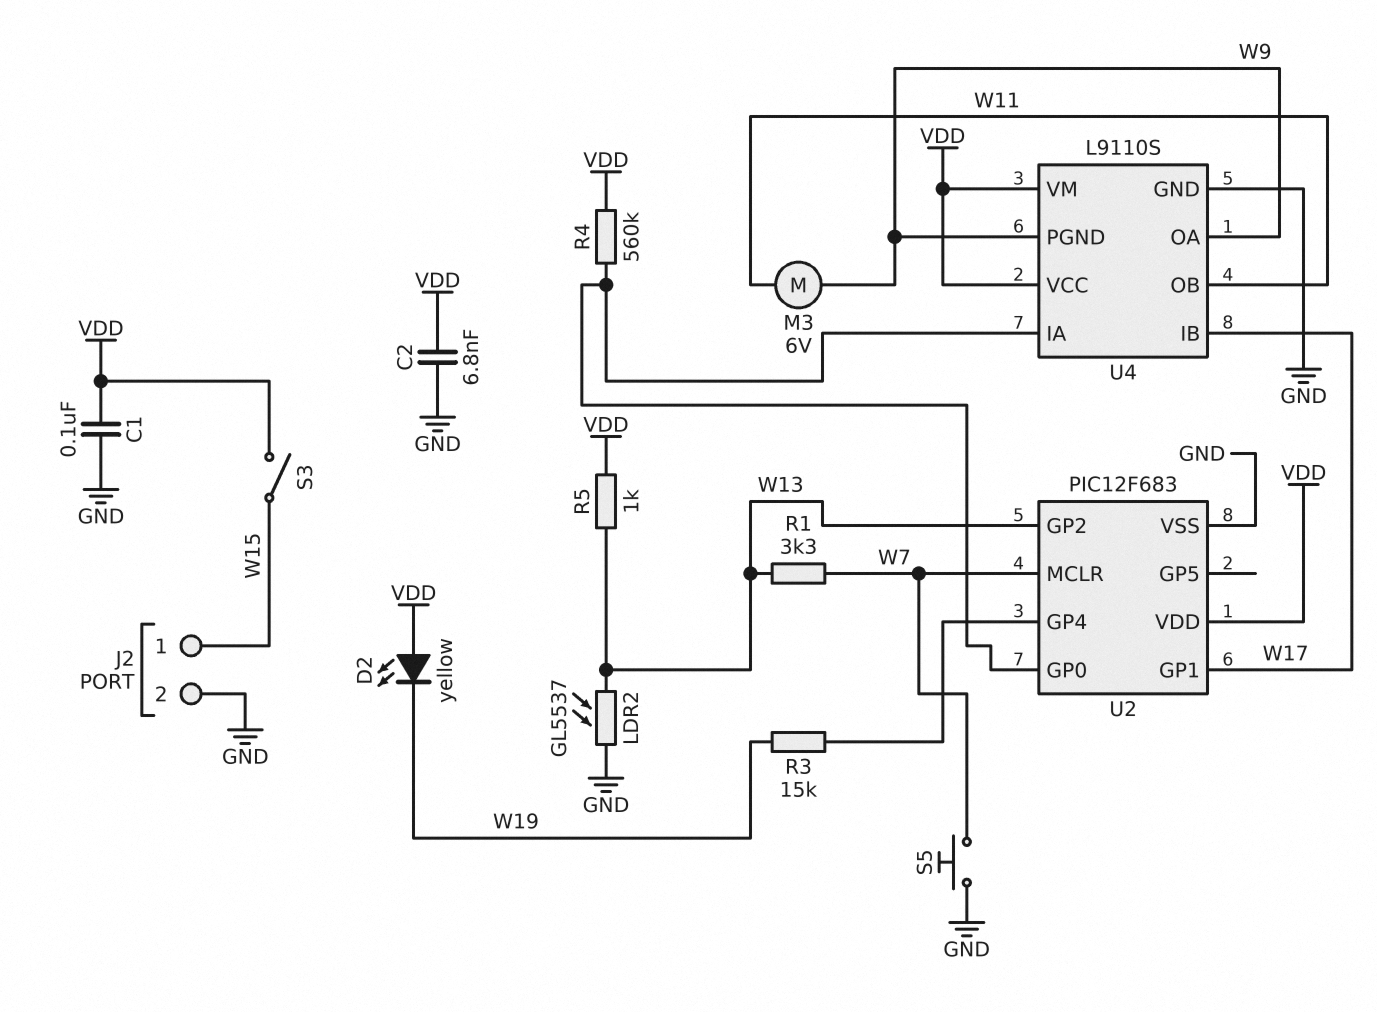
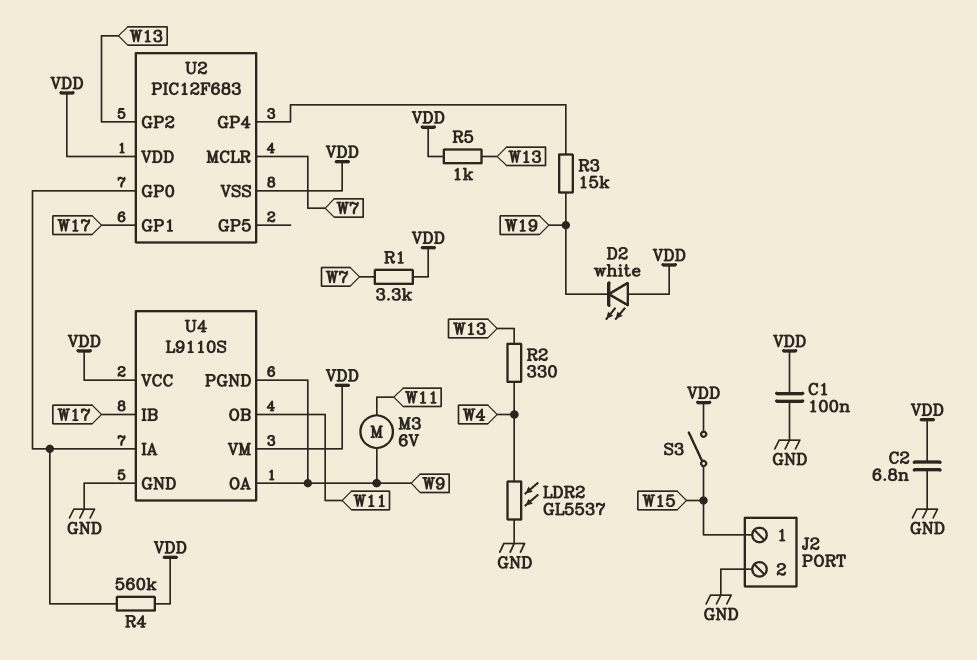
D2: LED yellow (A VDD, K W19) -> LED white (A VDD, K W19)
LDR2: GL5537 (GND, W13) -> GL5537 (GND, W4)
R1: 3.3k (W7, W13) -> 3.3k (VDD, W7)
R2: none -> 330 (W4, W13)
S5: button (GND, W7) -> none
U2 pin VSS: GND -> VDD

